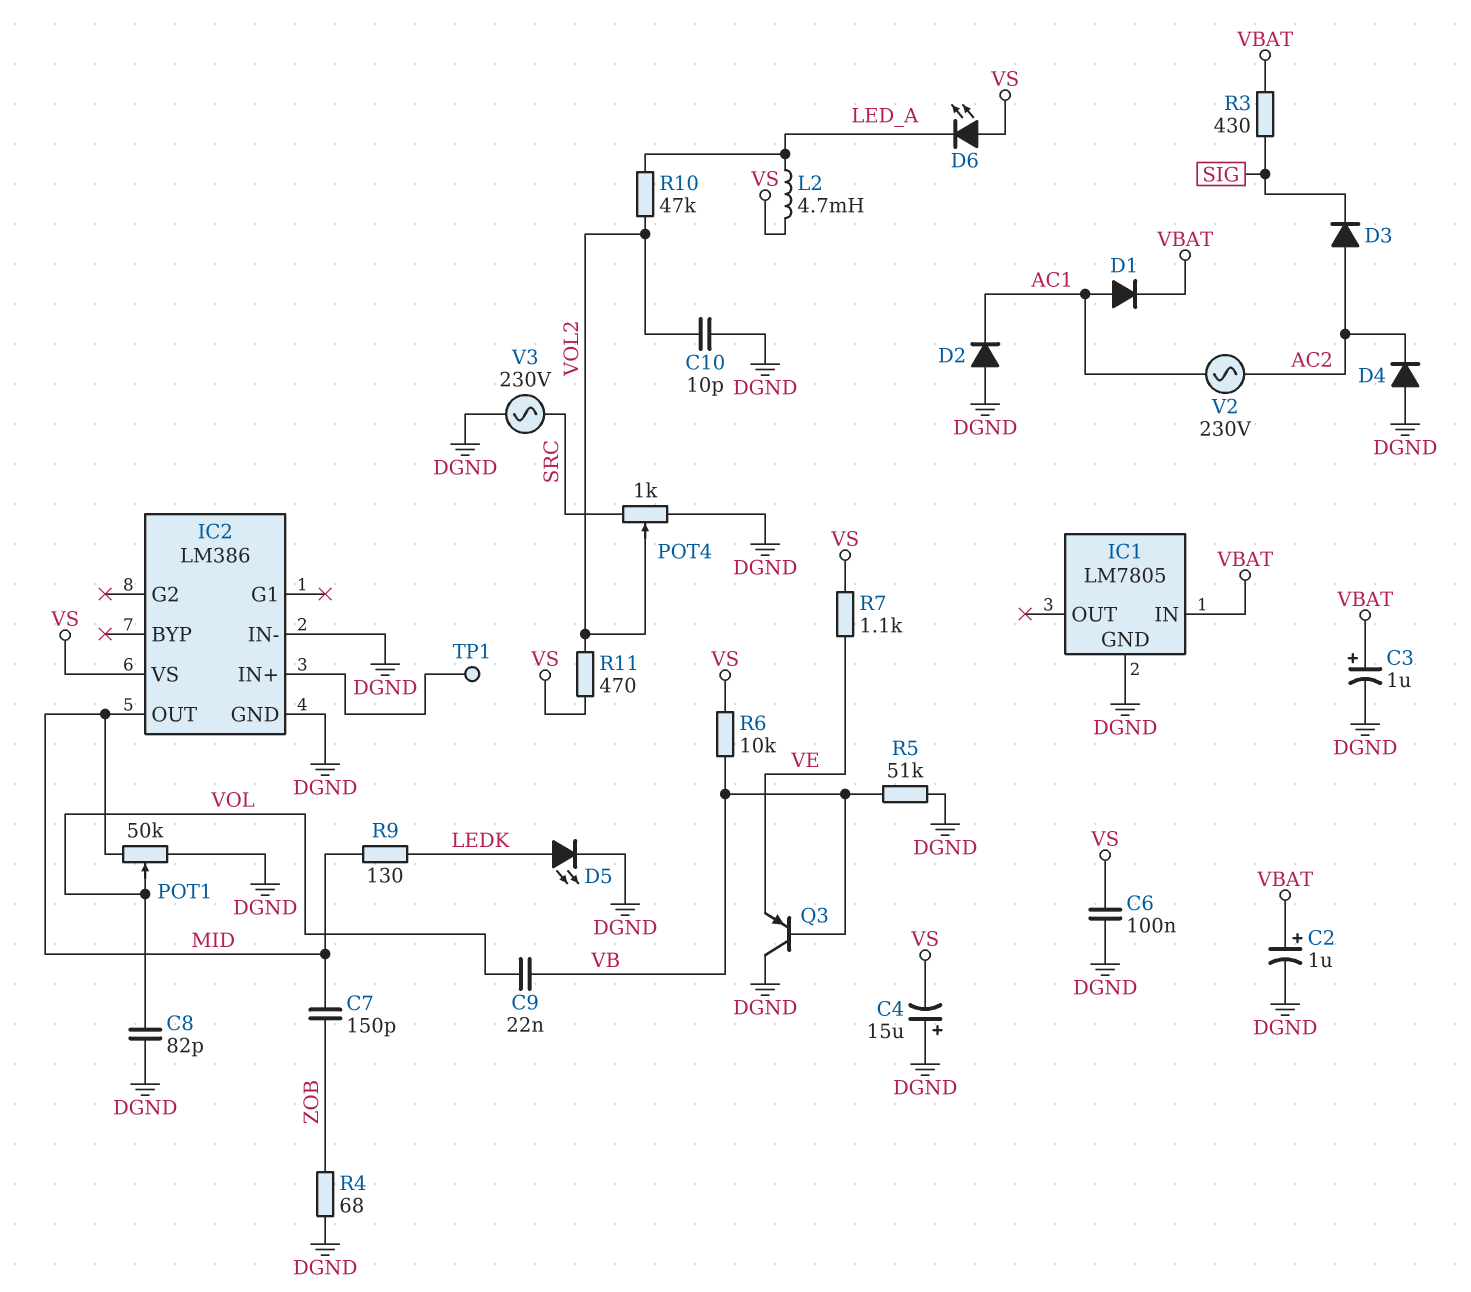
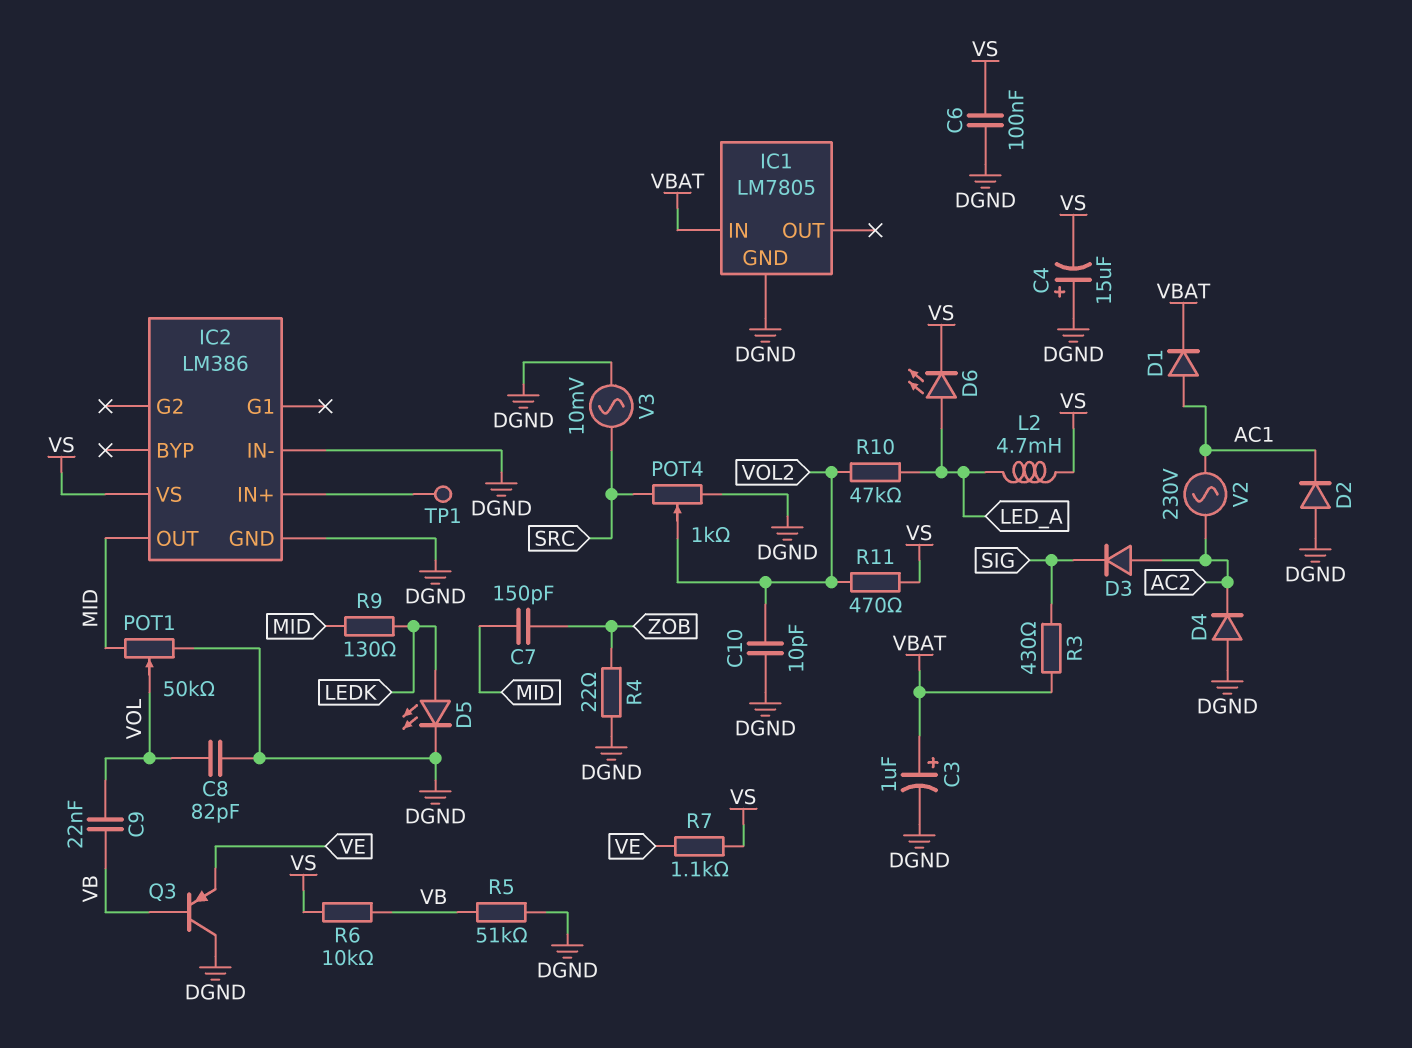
C2: 1uF (plus VBAT, minus DGND) -> none
D6: LED (A VS, K LED_A) -> LED (A LED_A, K VS)
R4: 68 (DGND, ZOB) -> 22 (DGND, ZOB)
V3: AC 230V (DGND, SRC) -> AC 10mV (DGND, SRC)

